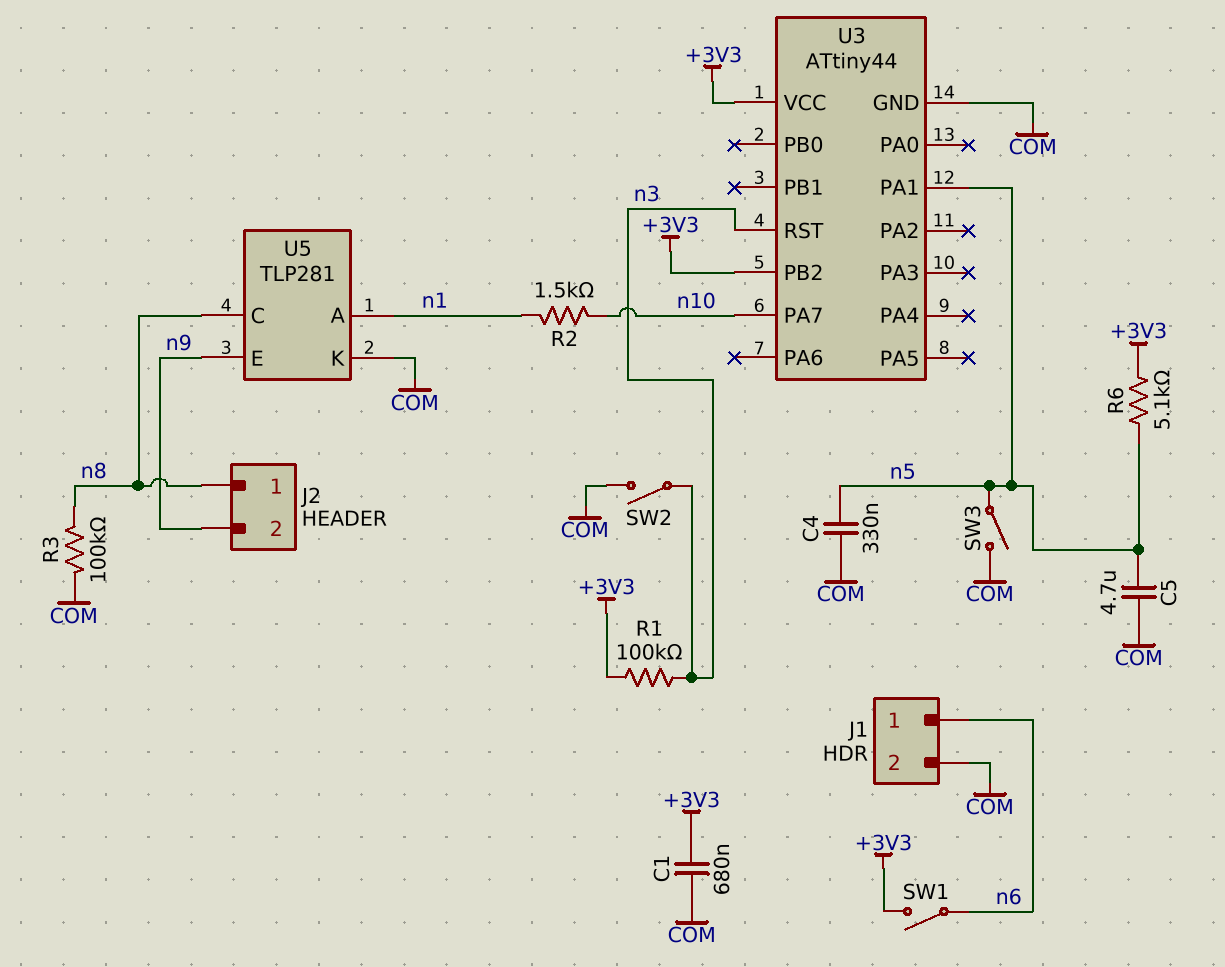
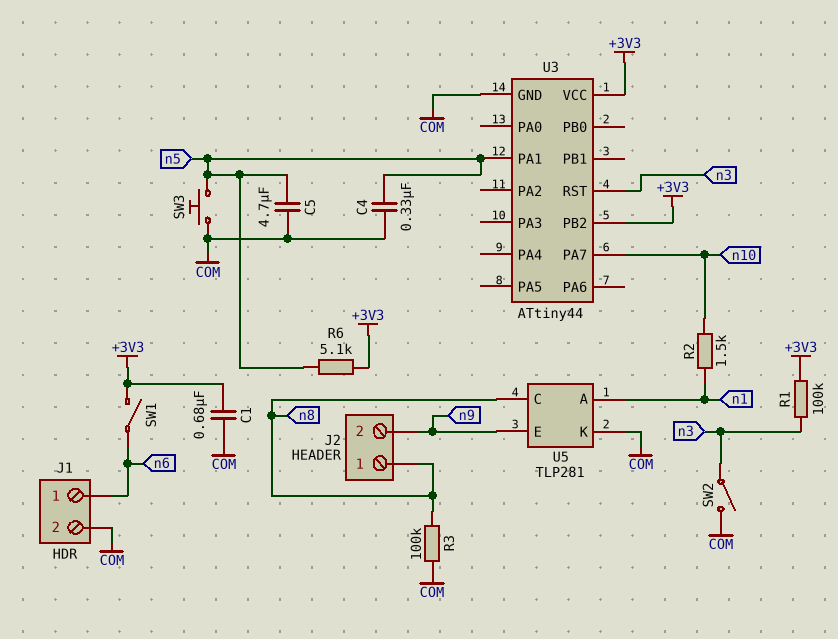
SW3: switch (COM, n5) -> button (COM, n5)

